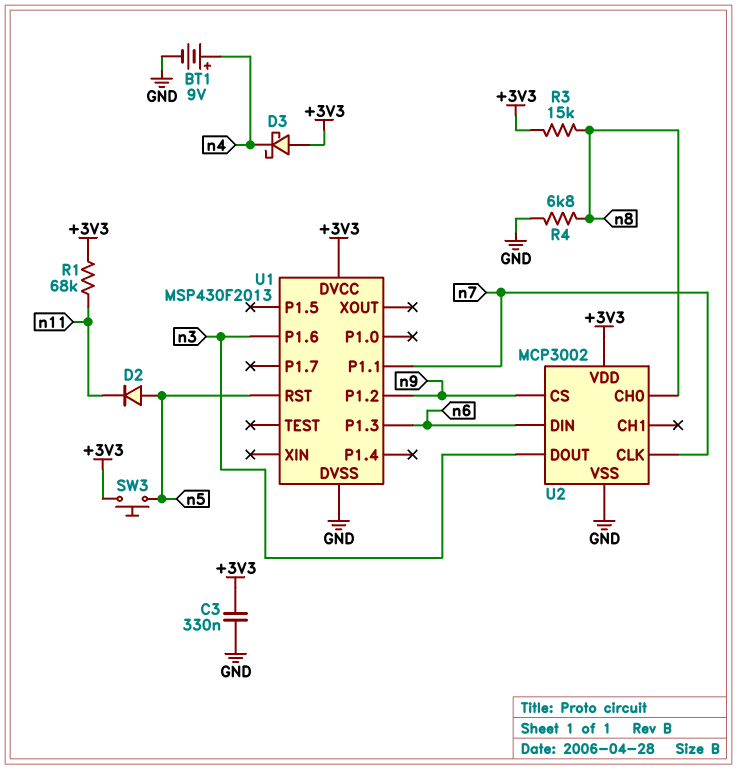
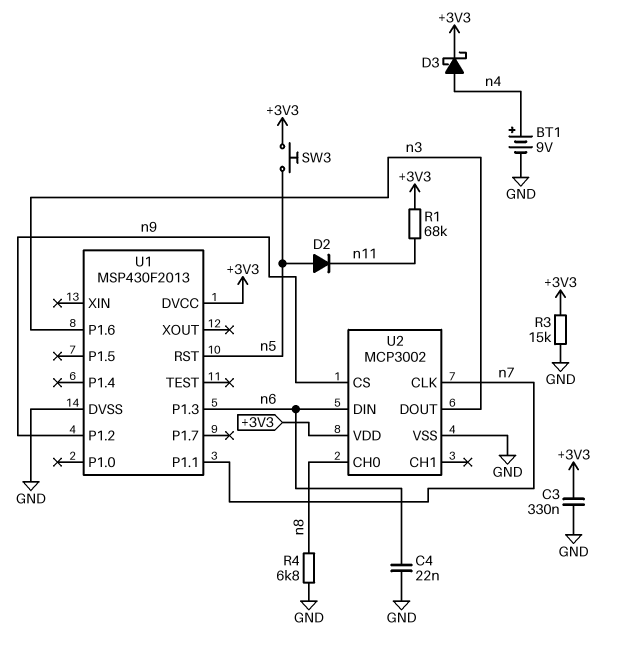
C4: none -> 22nF (GND, n6)
D3: schottky (A +3V3, K n4) -> schottky (A n4, K +3V3)
R3: 15k (+3V3, n8) -> 15k (+3V3, GND)

